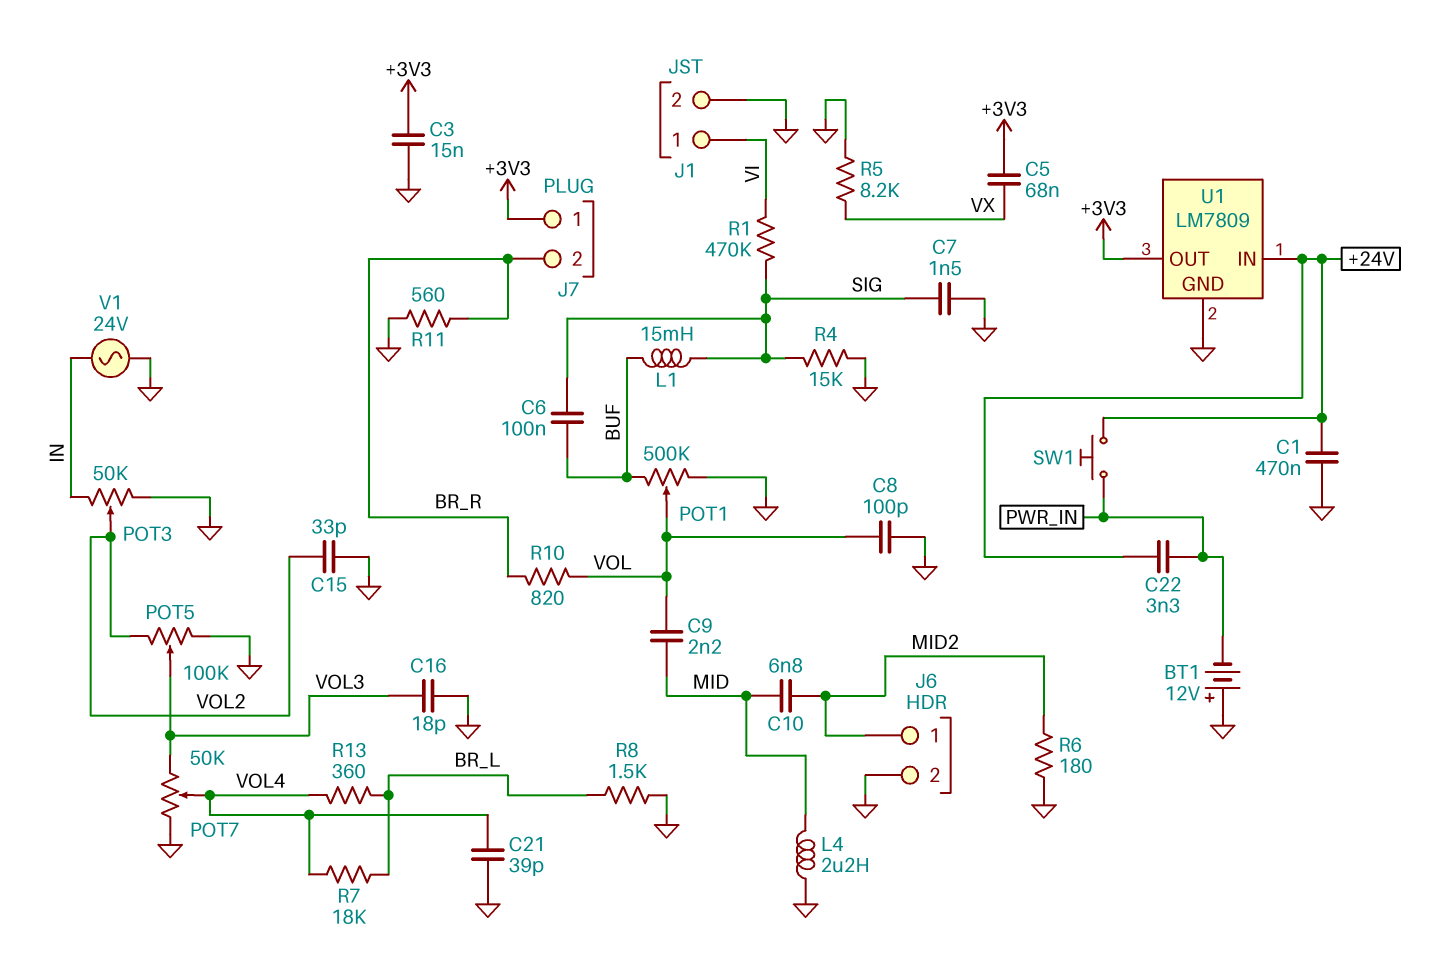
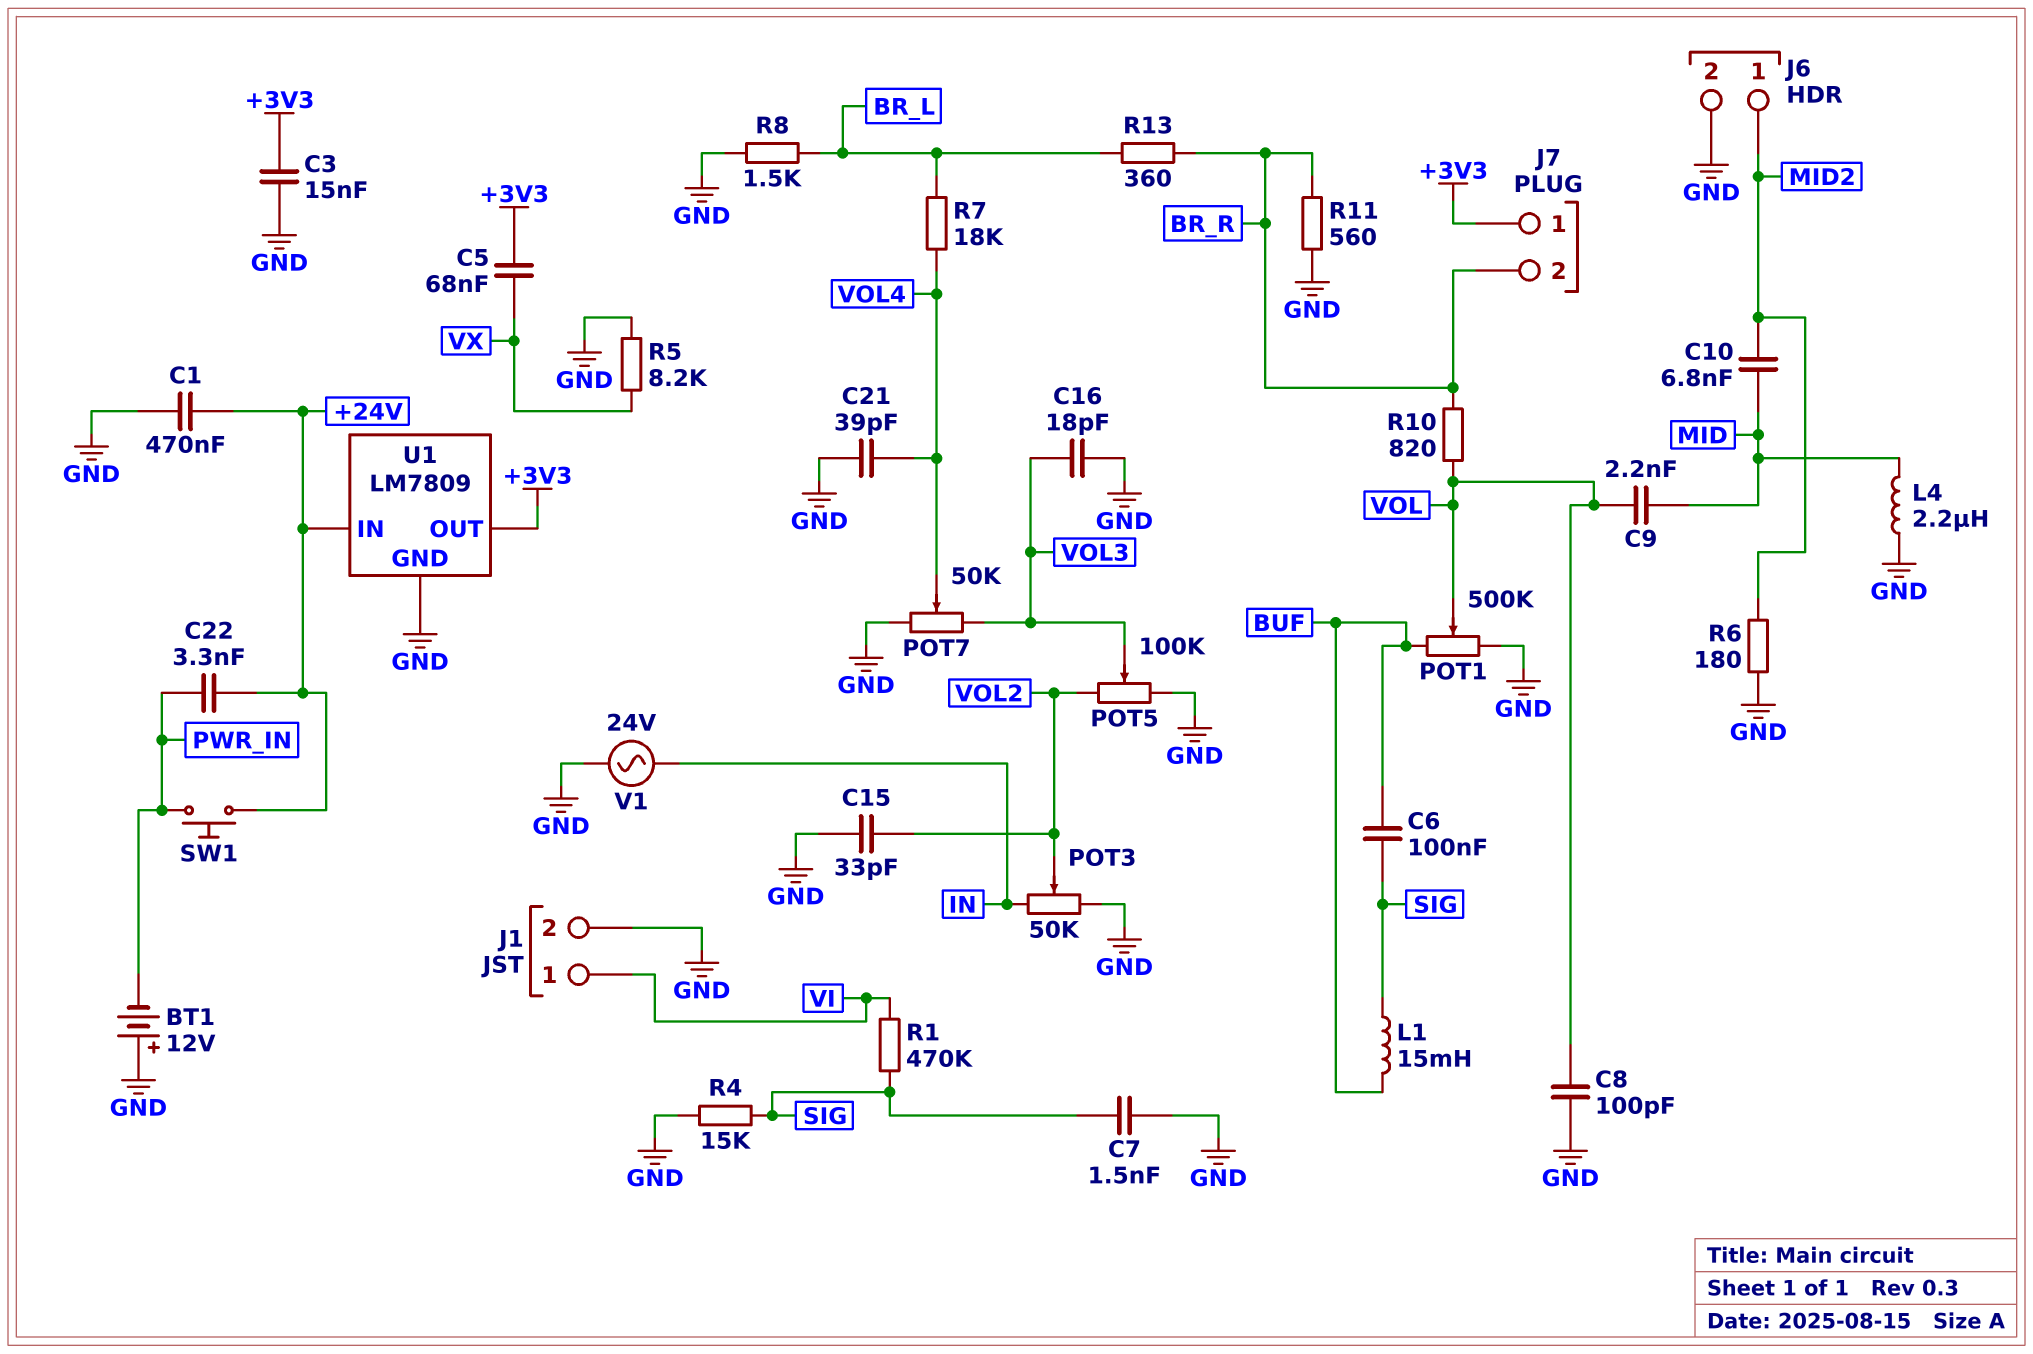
R13: 360 (BR_L, VOL4) -> 360 (BR_L, BR_R)

